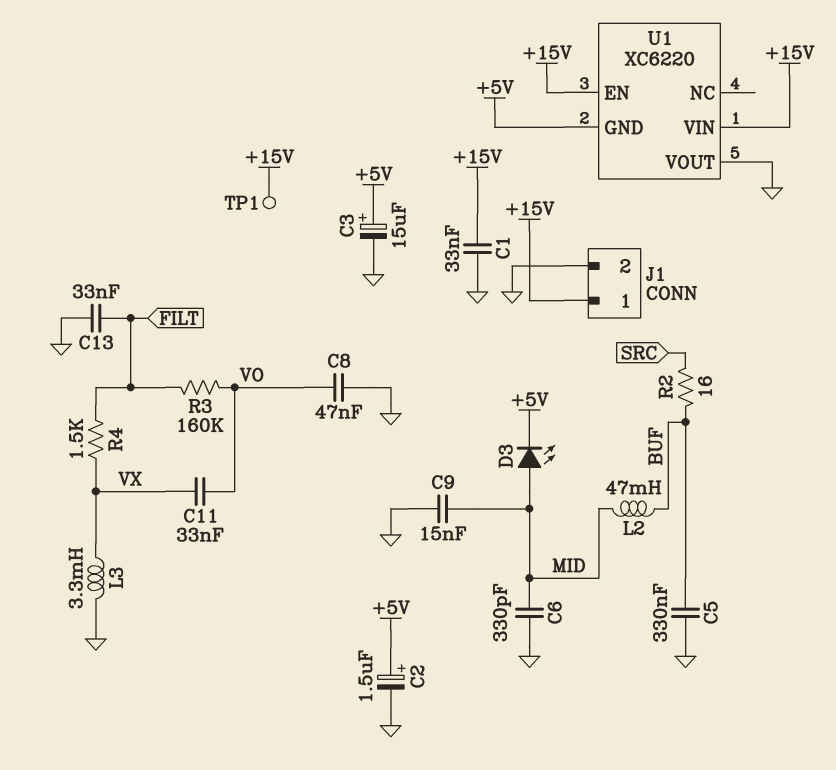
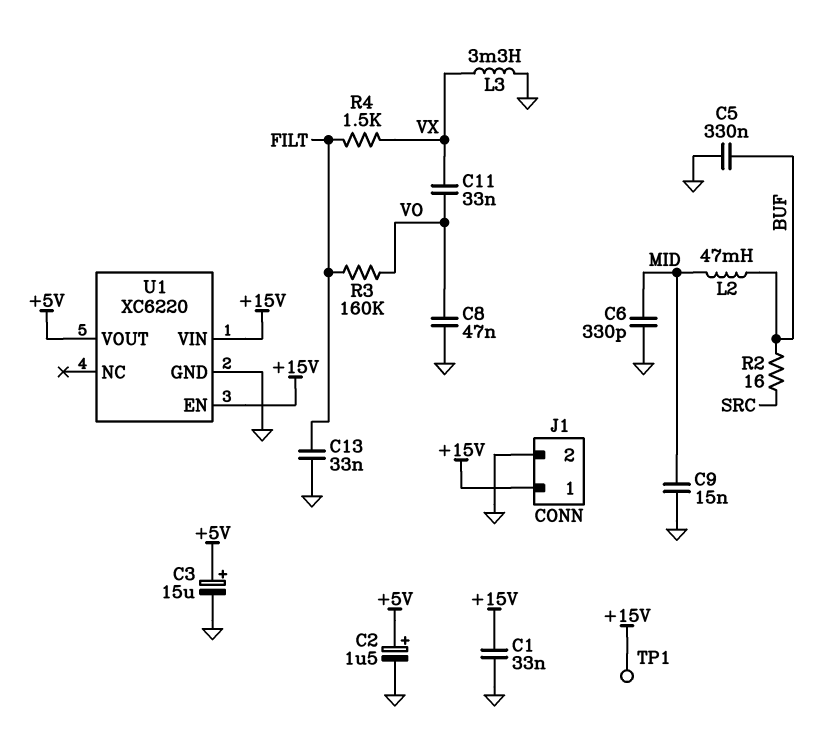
D3: LED (A MID, K +5V) -> none
U1 pin GND: +5V -> GND
U1 pin VOUT: GND -> +5V

